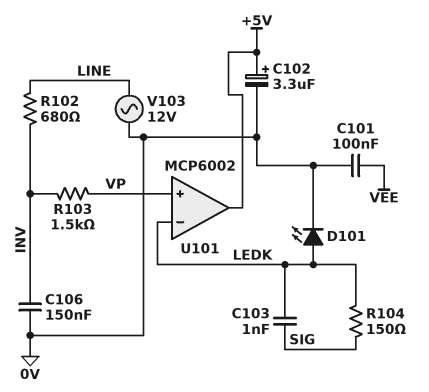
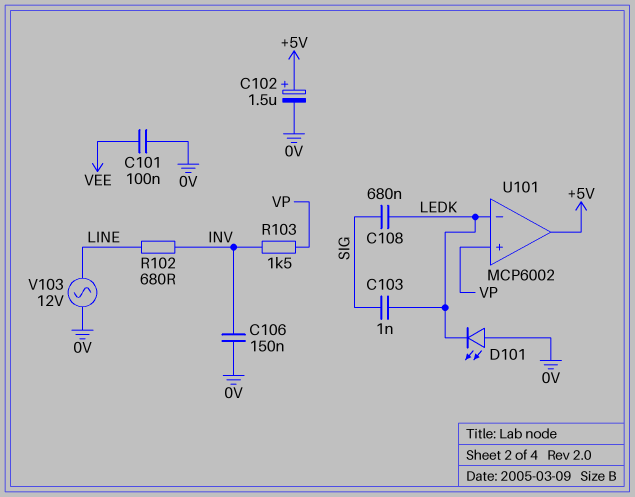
C102: 3.3uF (plus +5V, minus 0V) -> 1.5uF (plus +5V, minus 0V)
C108: none -> 680nF (LEDK, SIG)
D101: LED (A LEDK, K 0V) -> LED (A 0V, K LEDK)
R104: 150 (LEDK, SIG) -> none

